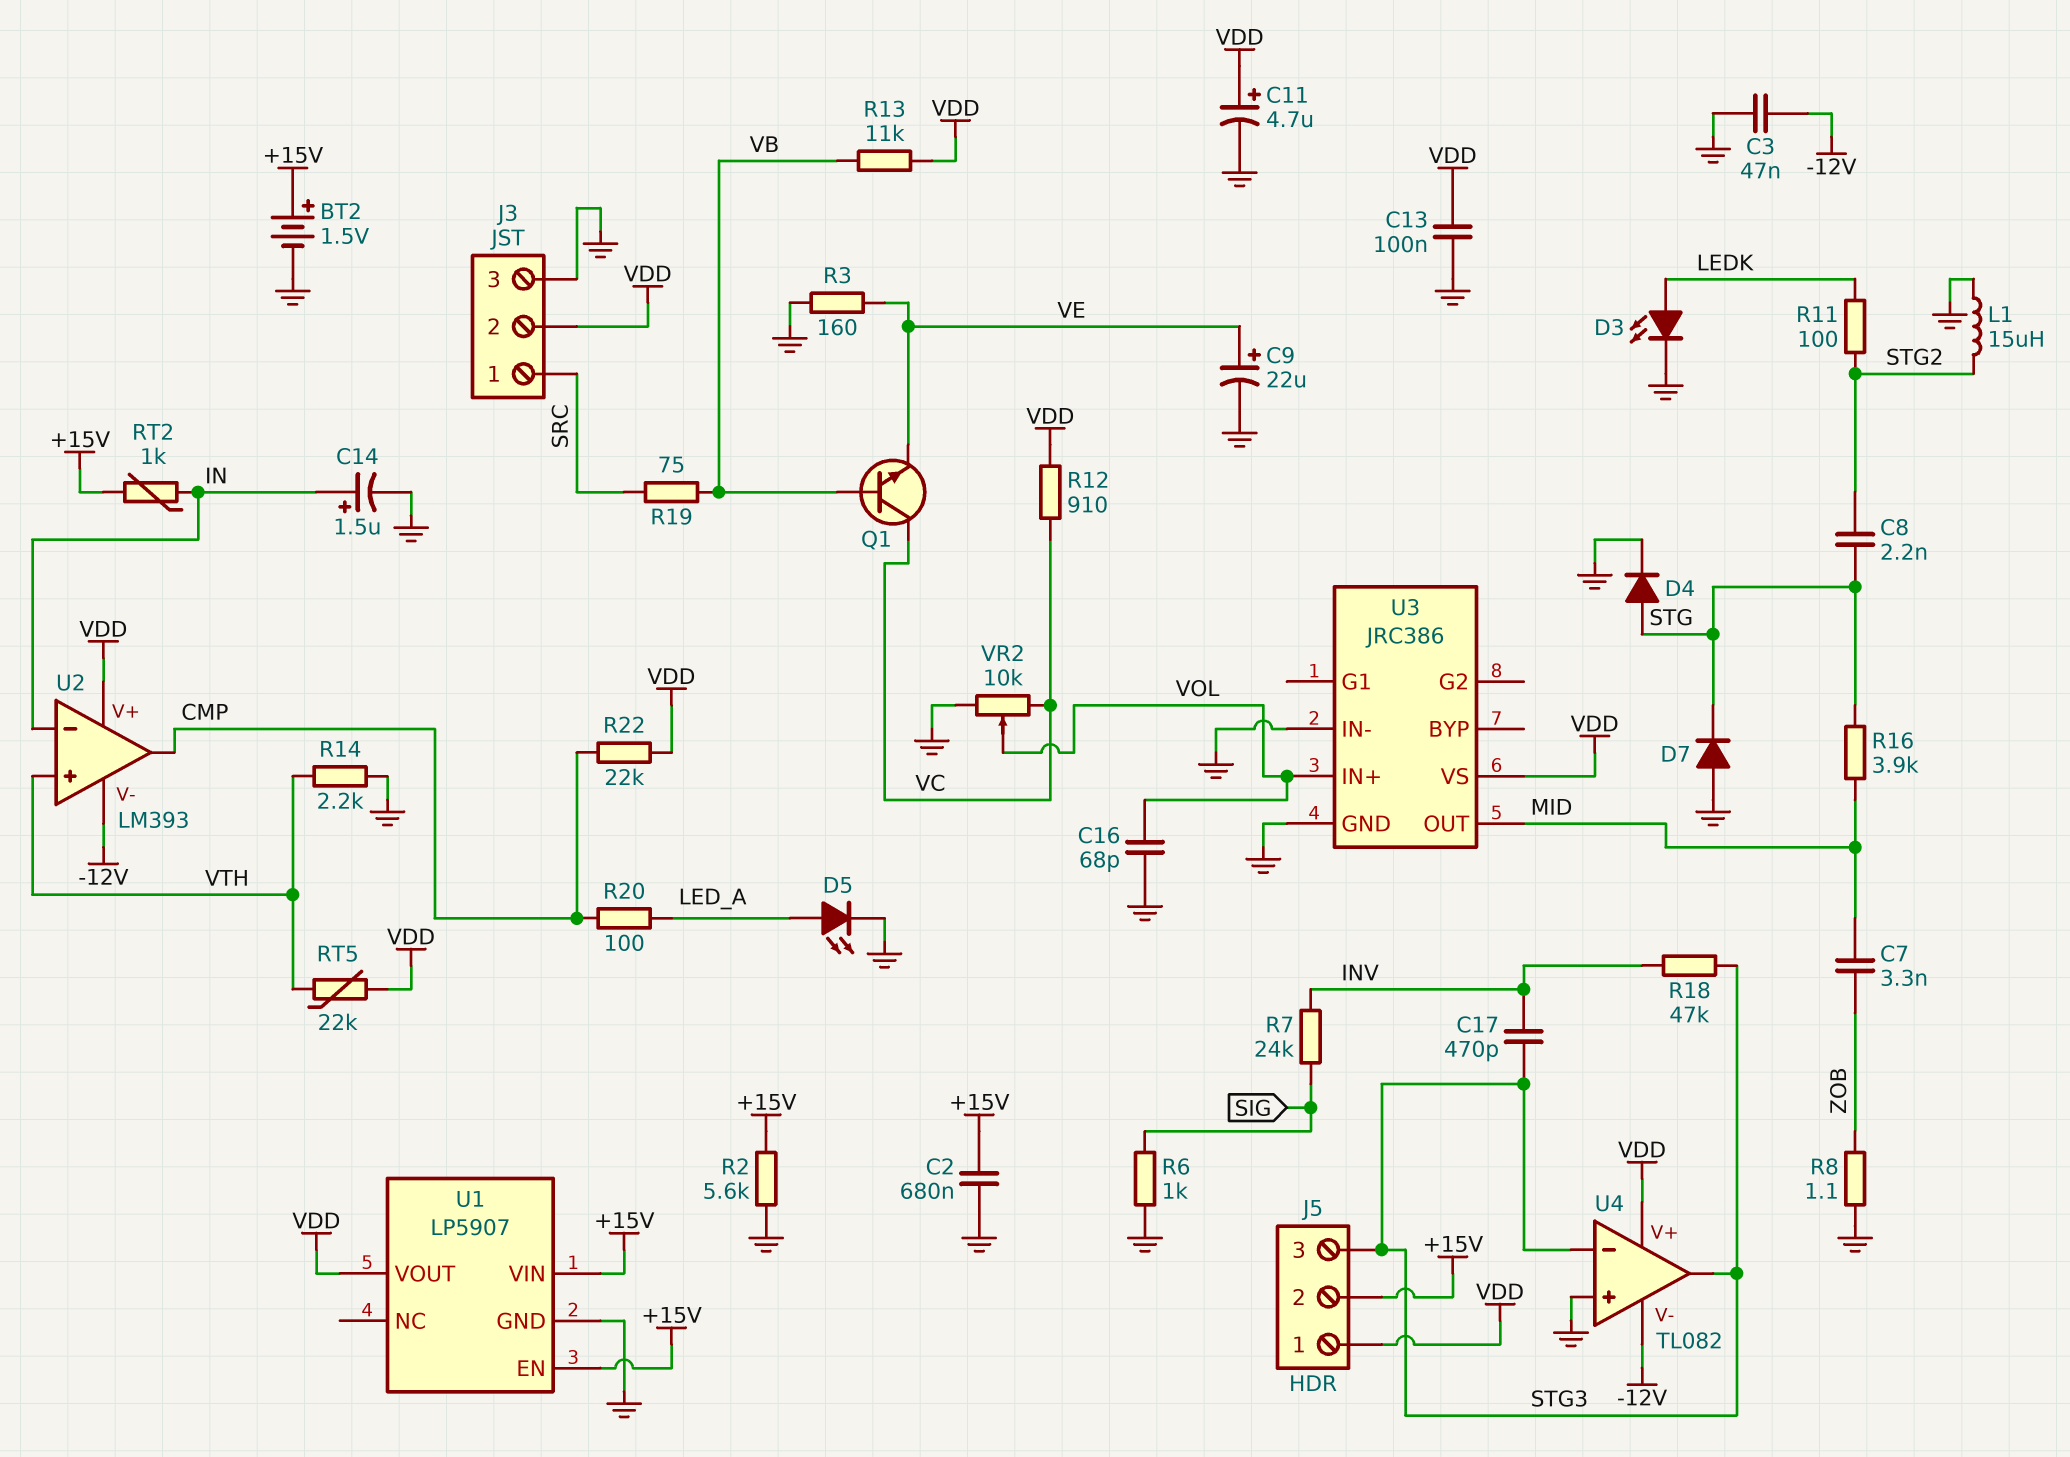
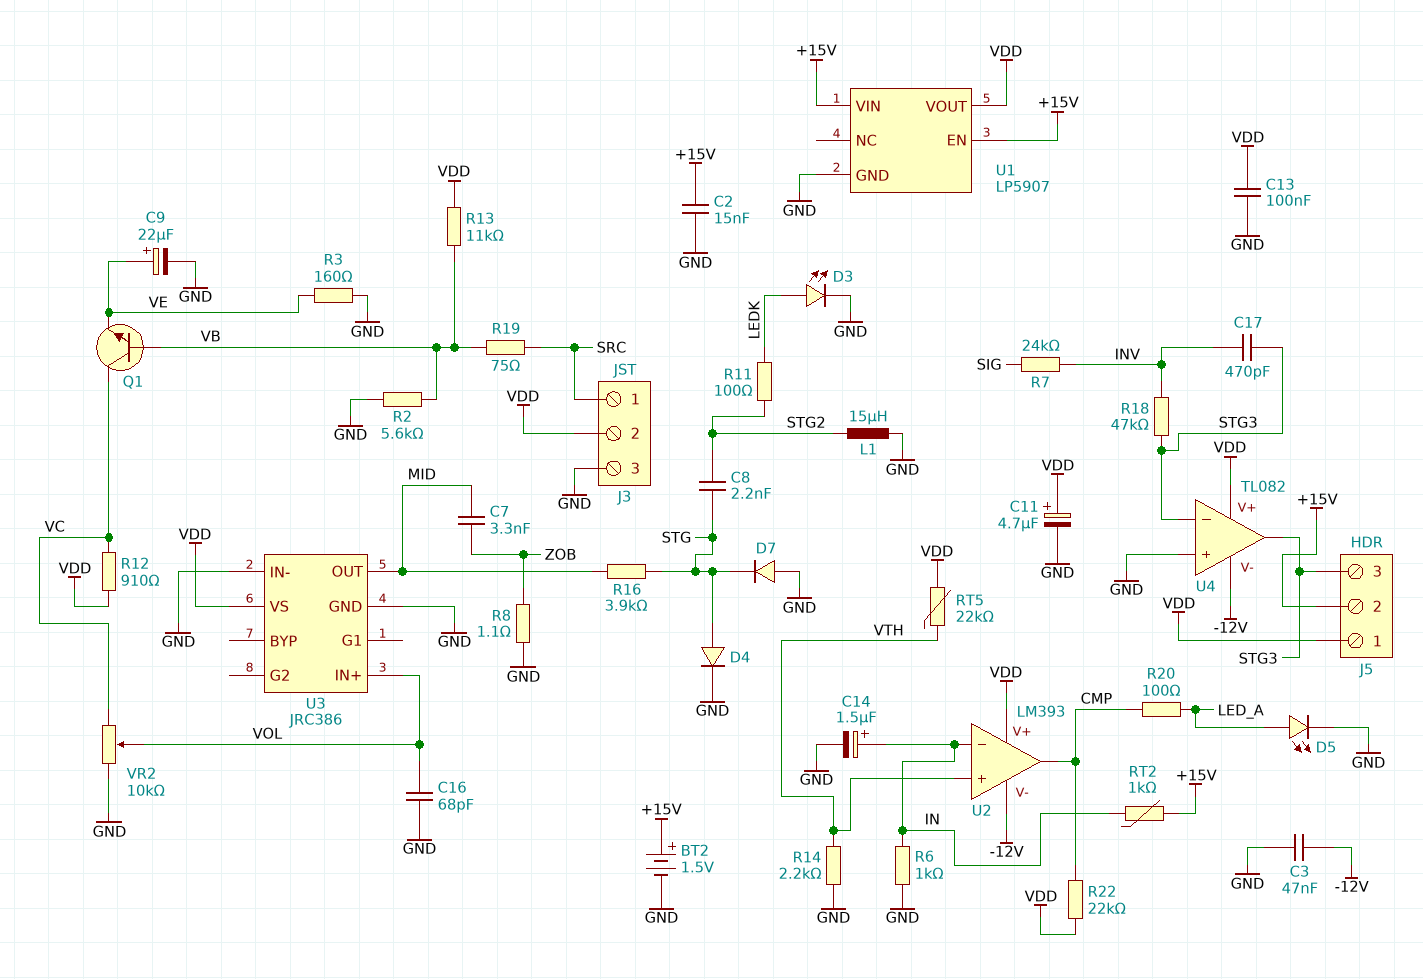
C2: 680nF (+15V, GND) -> 15nF (+15V, GND)
R2: 5.6k (+15V, GND) -> 5.6k (GND, VB)
R6: 1k (GND, SIG) -> 1k (GND, IN)

